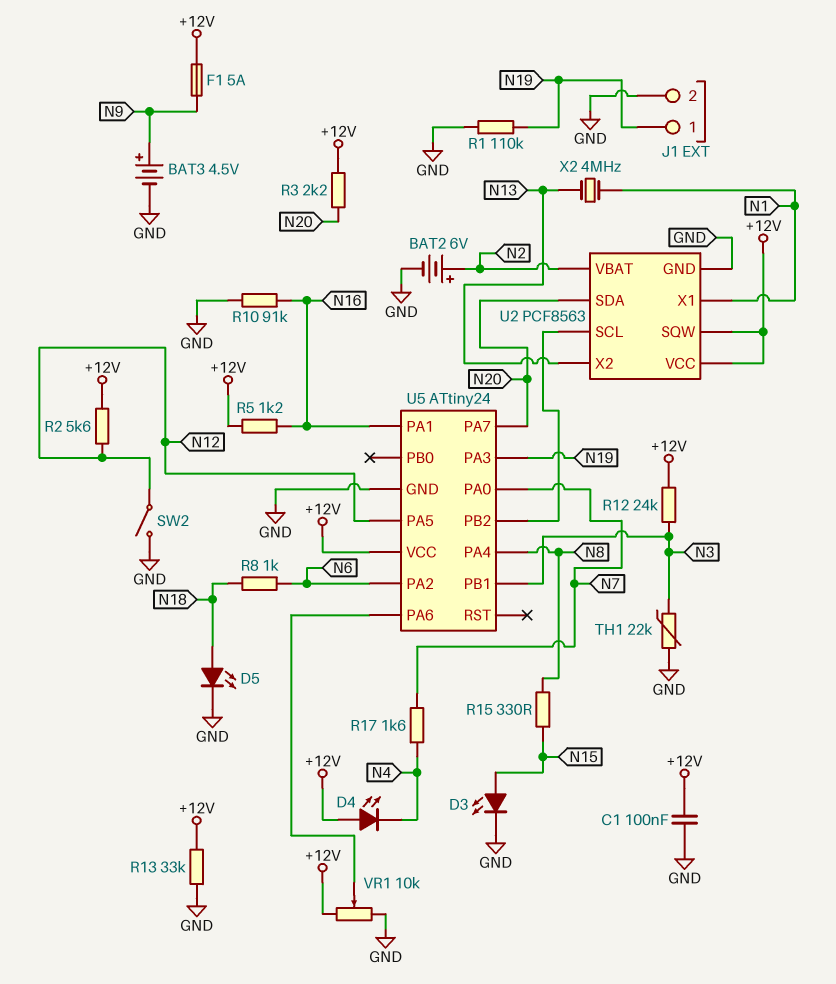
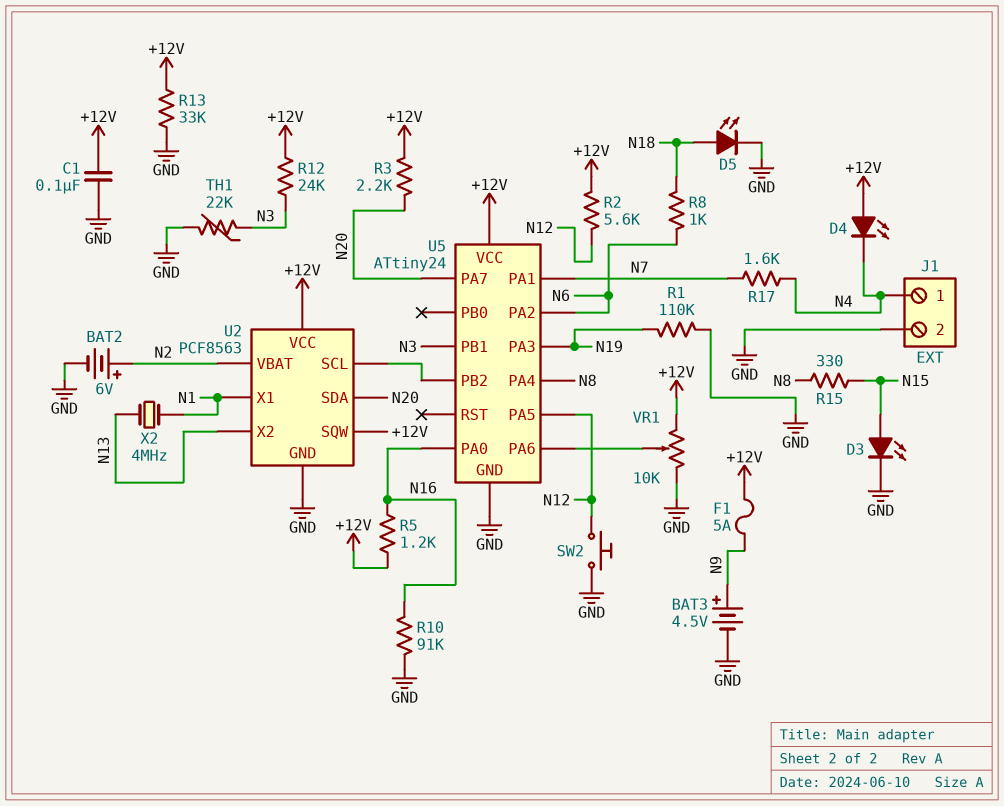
J1 pin 1: N19 -> N4
SW2: switch (GND, N12) -> button (GND, N12)
U5 pin PA0: N7 -> N16
U5 pin PA1: N16 -> N7

